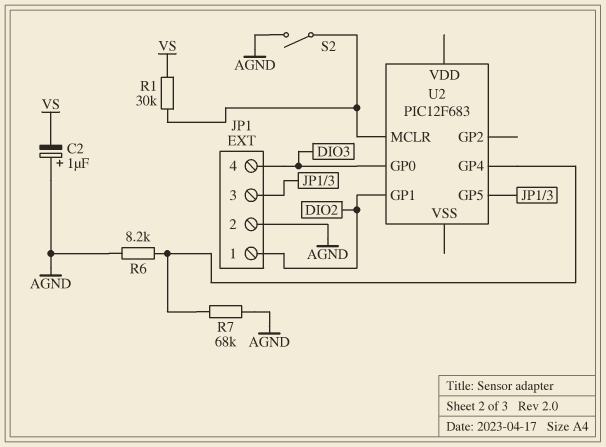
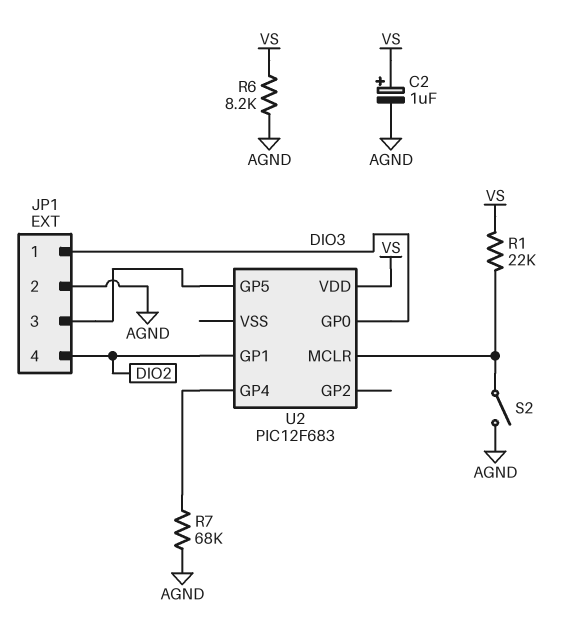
C2: 1uF (plus AGND, minus VS) -> 1uF (plus VS, minus AGND)
JP1 pin 1: DIO2 -> DIO3
JP1 pin 4: DIO3 -> DIO2
R1: 30k (U2/MCLR, VS) -> 22k (U2/MCLR, VS)
R6: 8.2k (AGND, U2/GP4) -> 8.2k (AGND, VS)
U2 pin VDD: none -> VS

